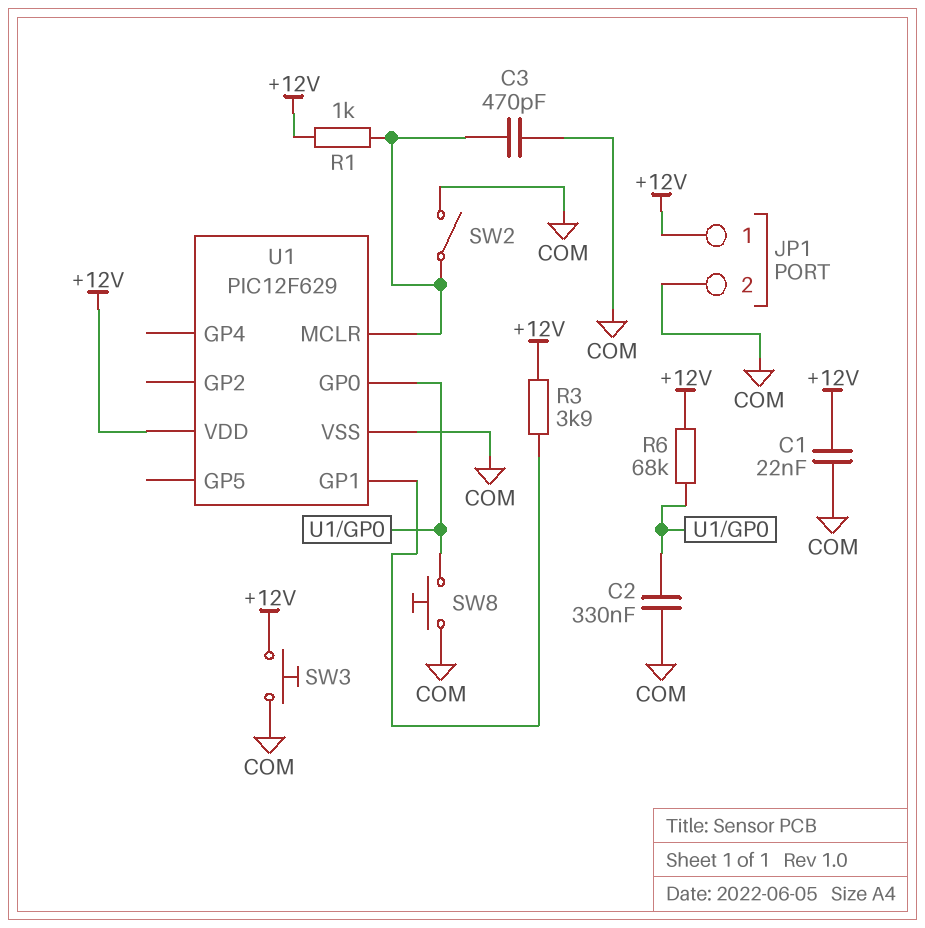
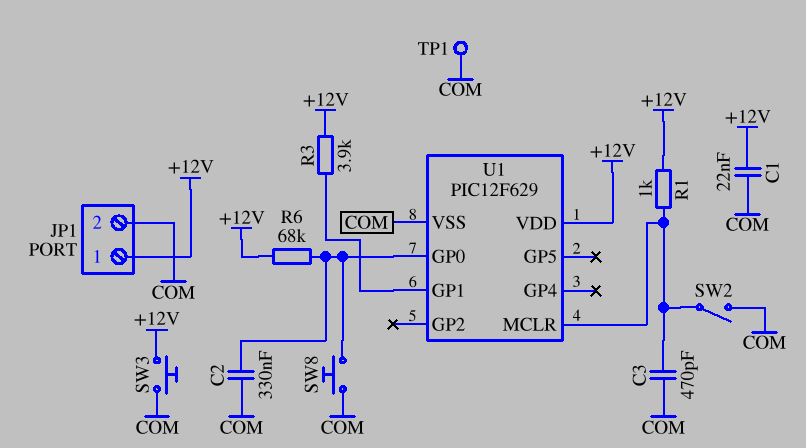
TP1: none -> test point (COM)

